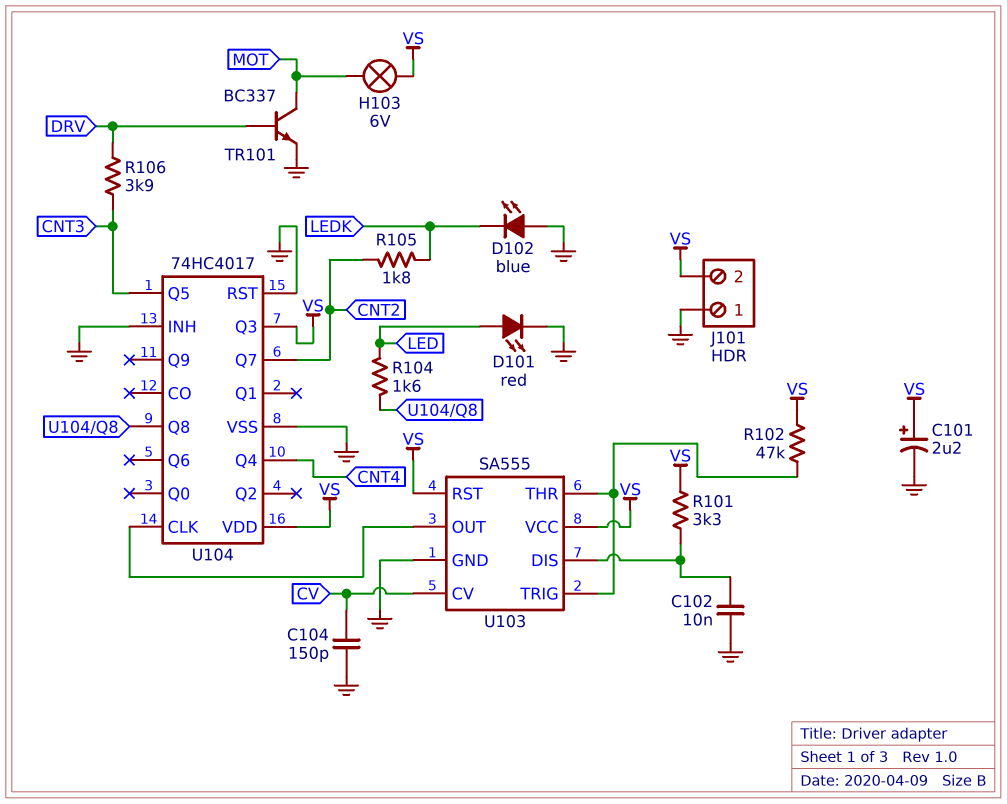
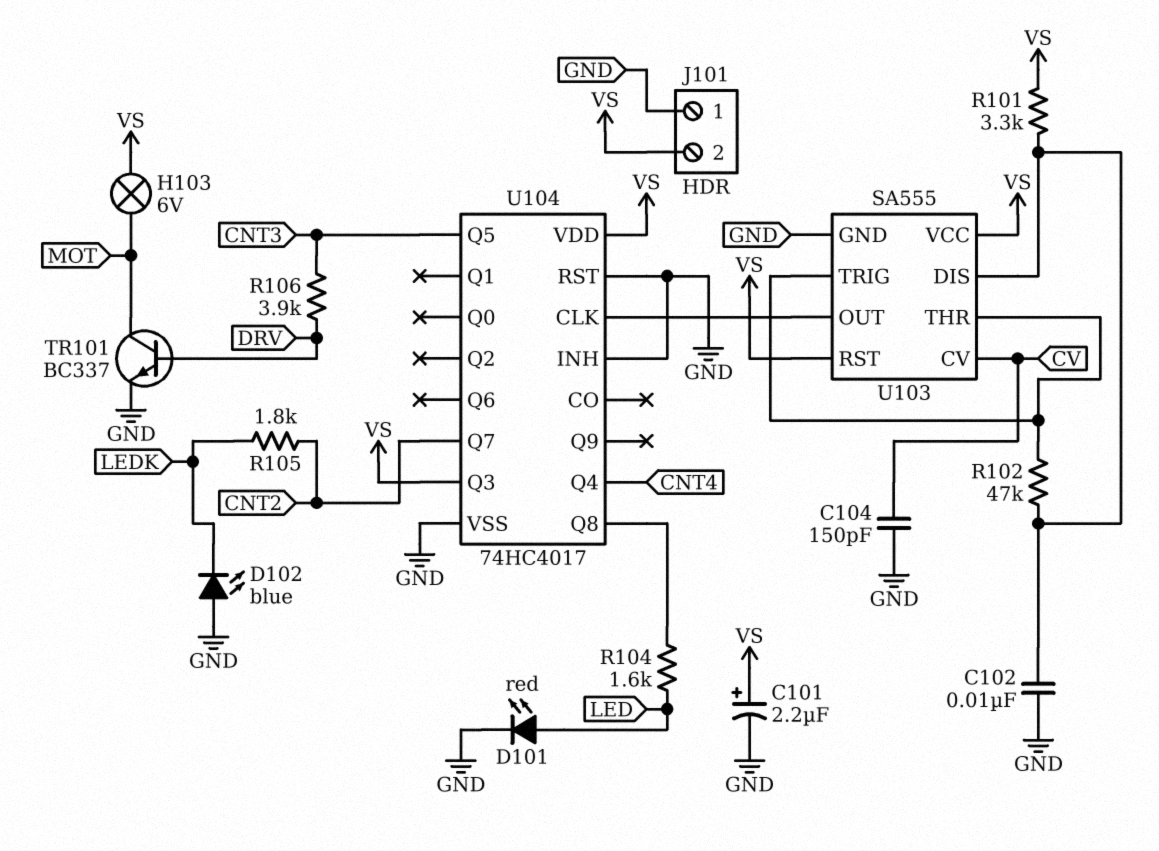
R102: 47k (U103/THR, VS) -> 47k (U103/DIS, U103/THR)

